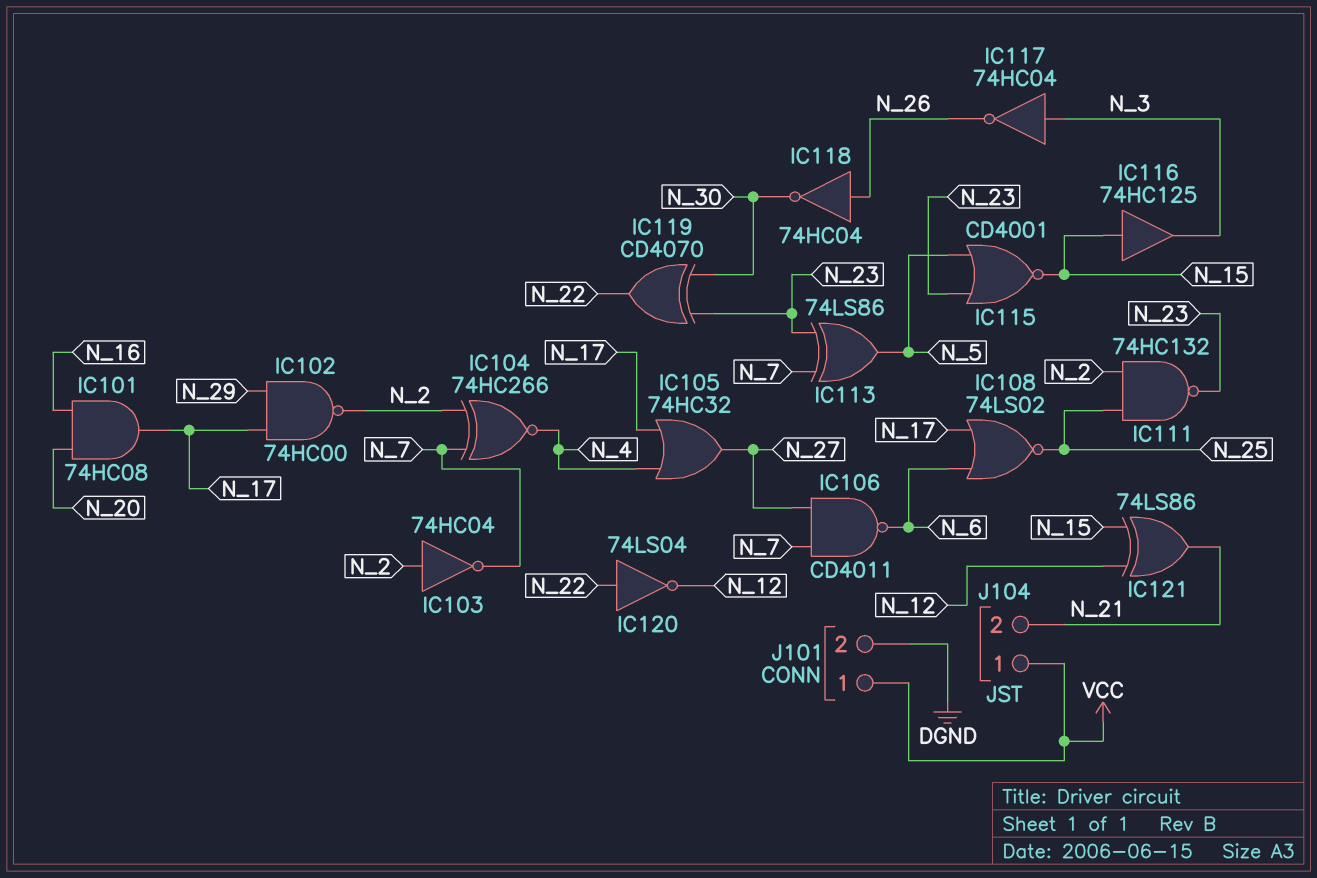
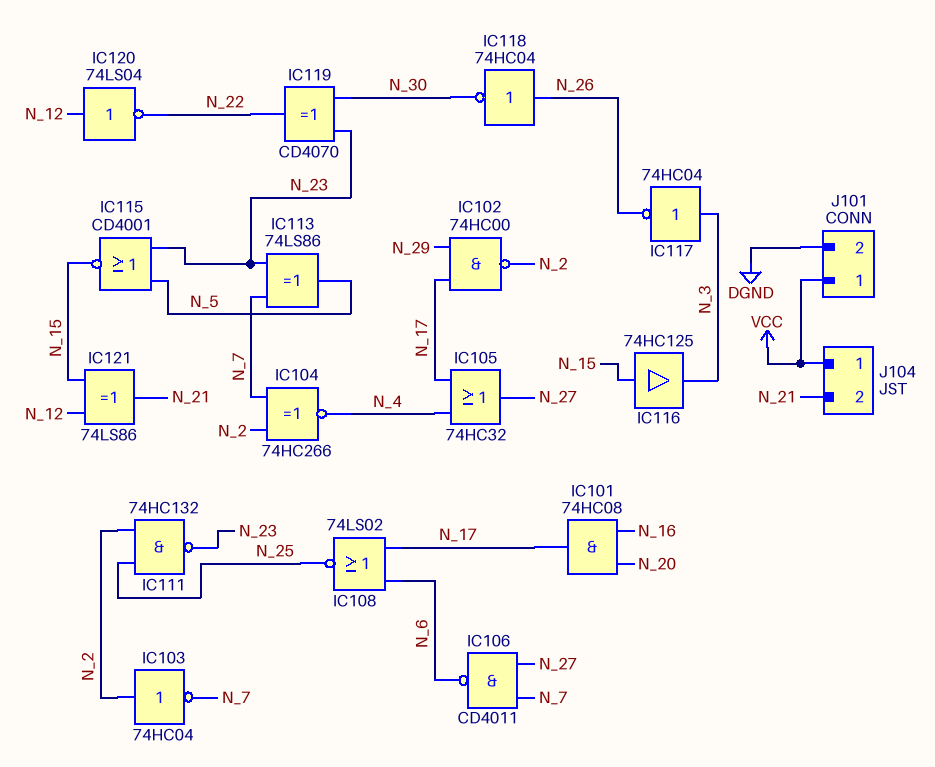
IC120: NOT 74LS04 (in N_22, out N_12) -> NOT 74LS04 (in N_12, out N_22)

